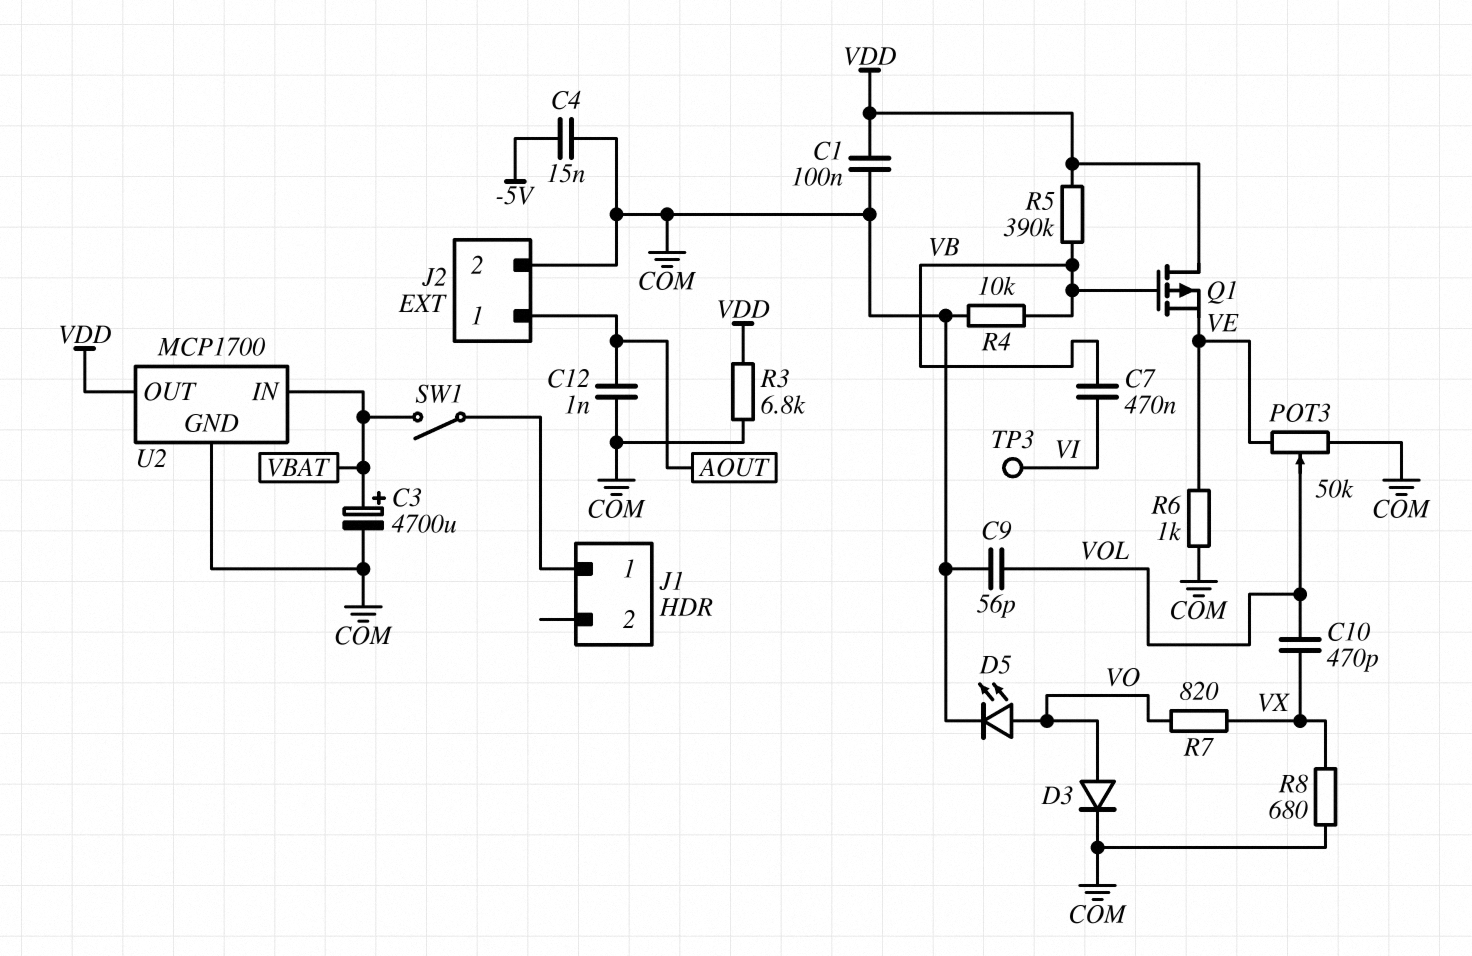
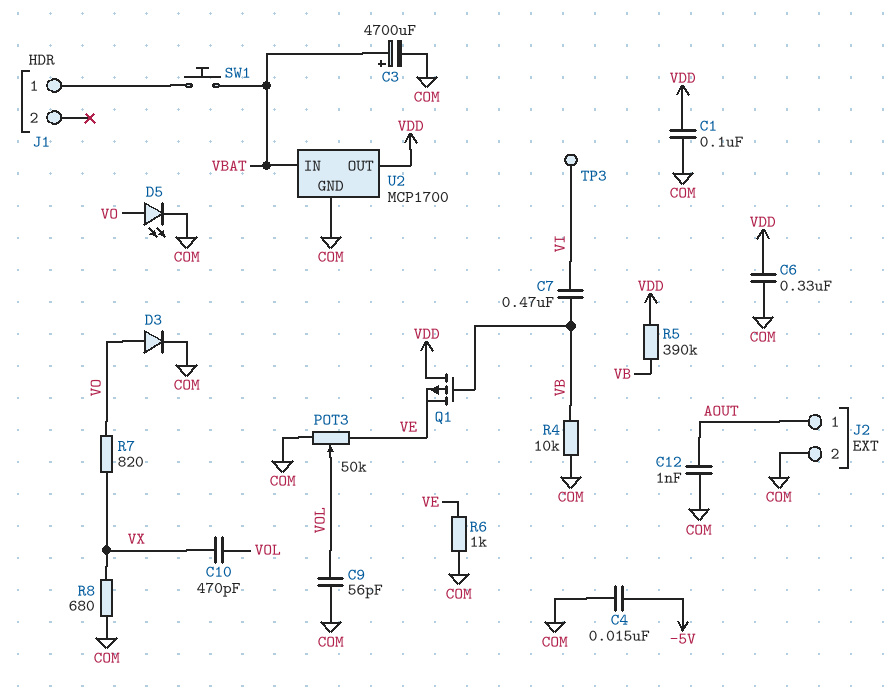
C6: none -> 330nF (COM, VDD)
R3: 6.8k (COM, VDD) -> none
SW1: switch (J1/1, VBAT) -> button (J1/1, VBAT)

